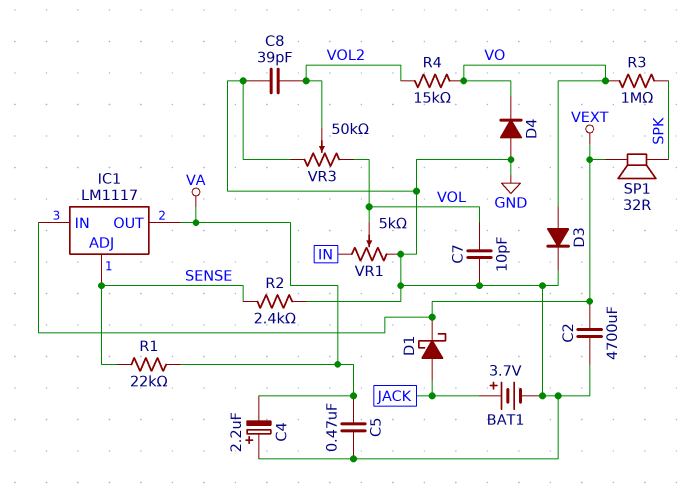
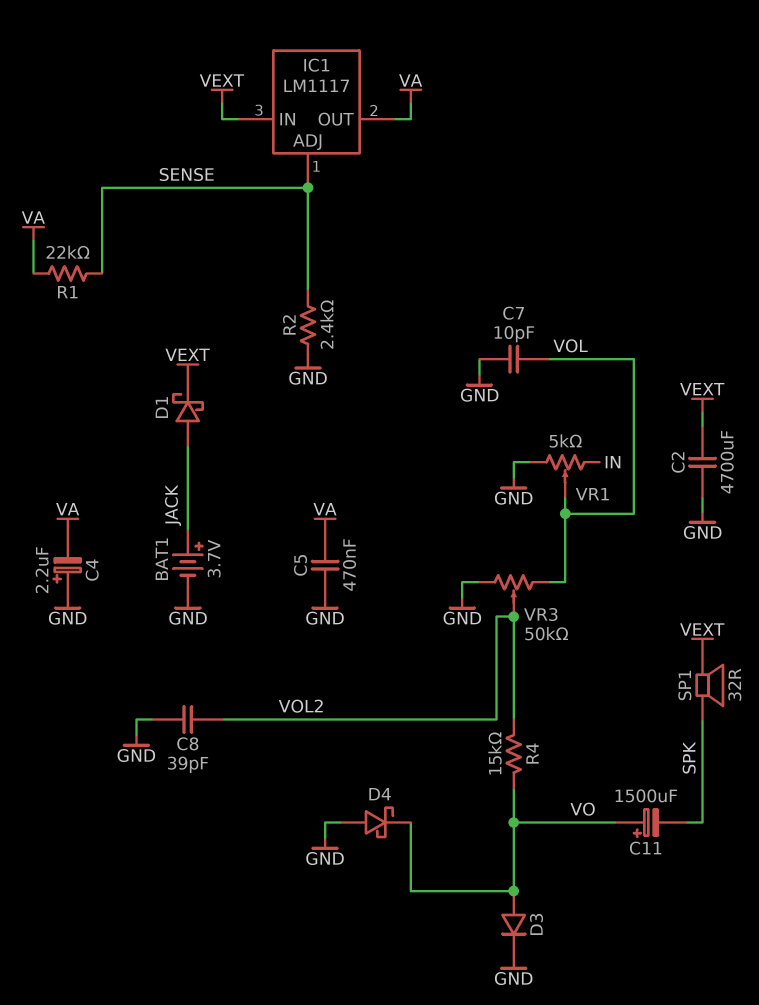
C11: none -> 1500uF (plus VO, minus SPK)
D4: diode (A GND, K VO) -> schottky (A GND, K VO)
R3: 1M (SPK, VO) -> none

